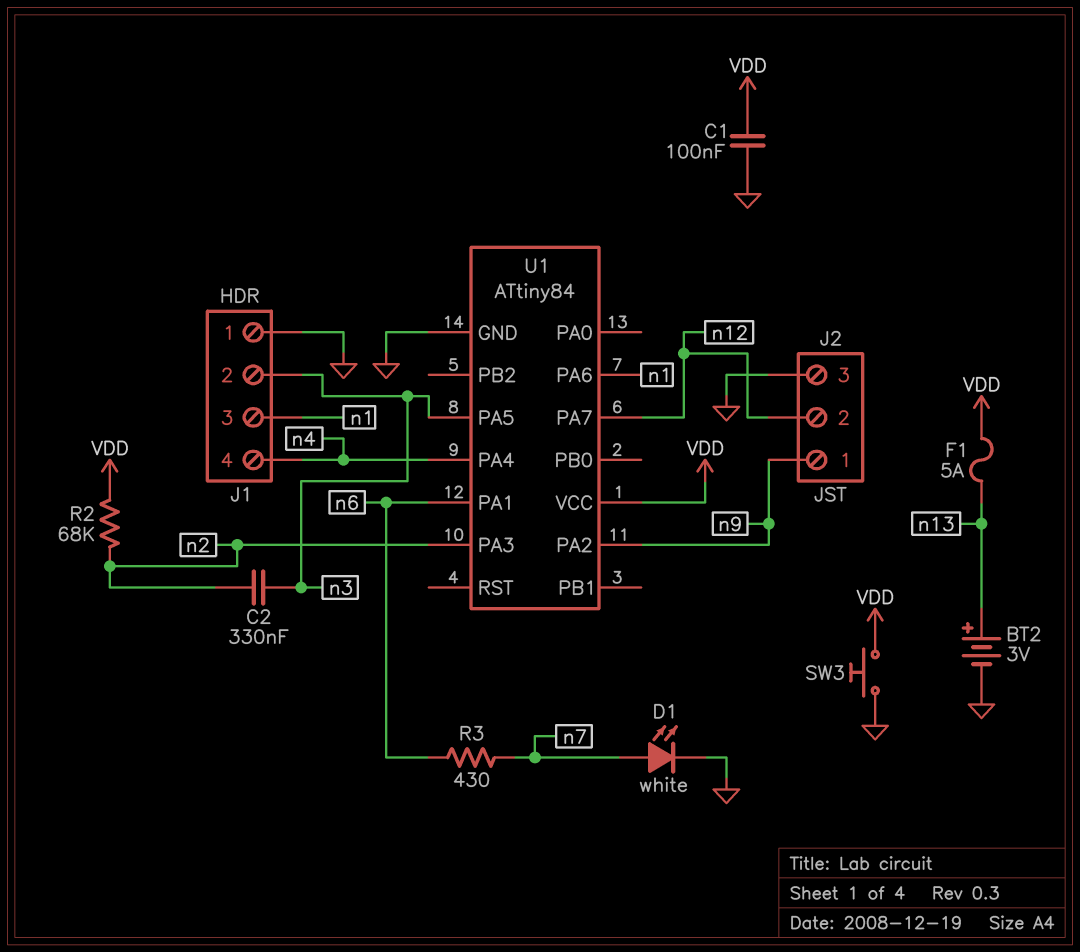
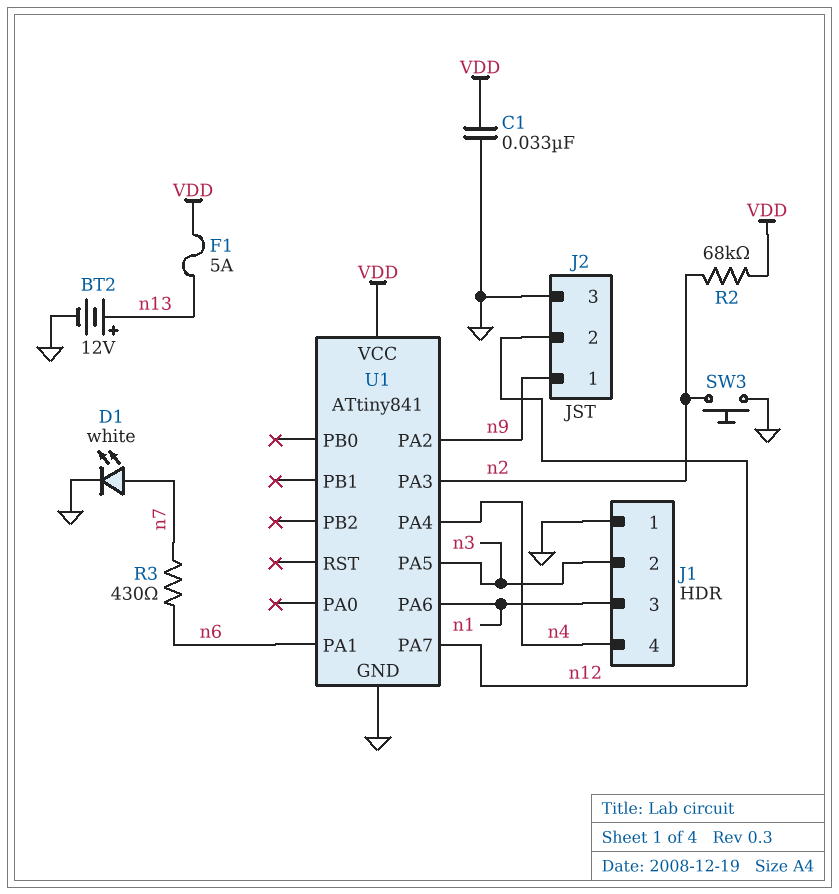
BT2: 3V (plus n13, minus GND) -> 12V (plus n13, minus GND)
C1: 100nF (GND, VDD) -> 33nF (GND, VDD)
C2: 330nF (n2, n3) -> none
SW3: button (GND, VDD) -> button (GND, n2)
U1: ATtiny84 -> ATtiny841

